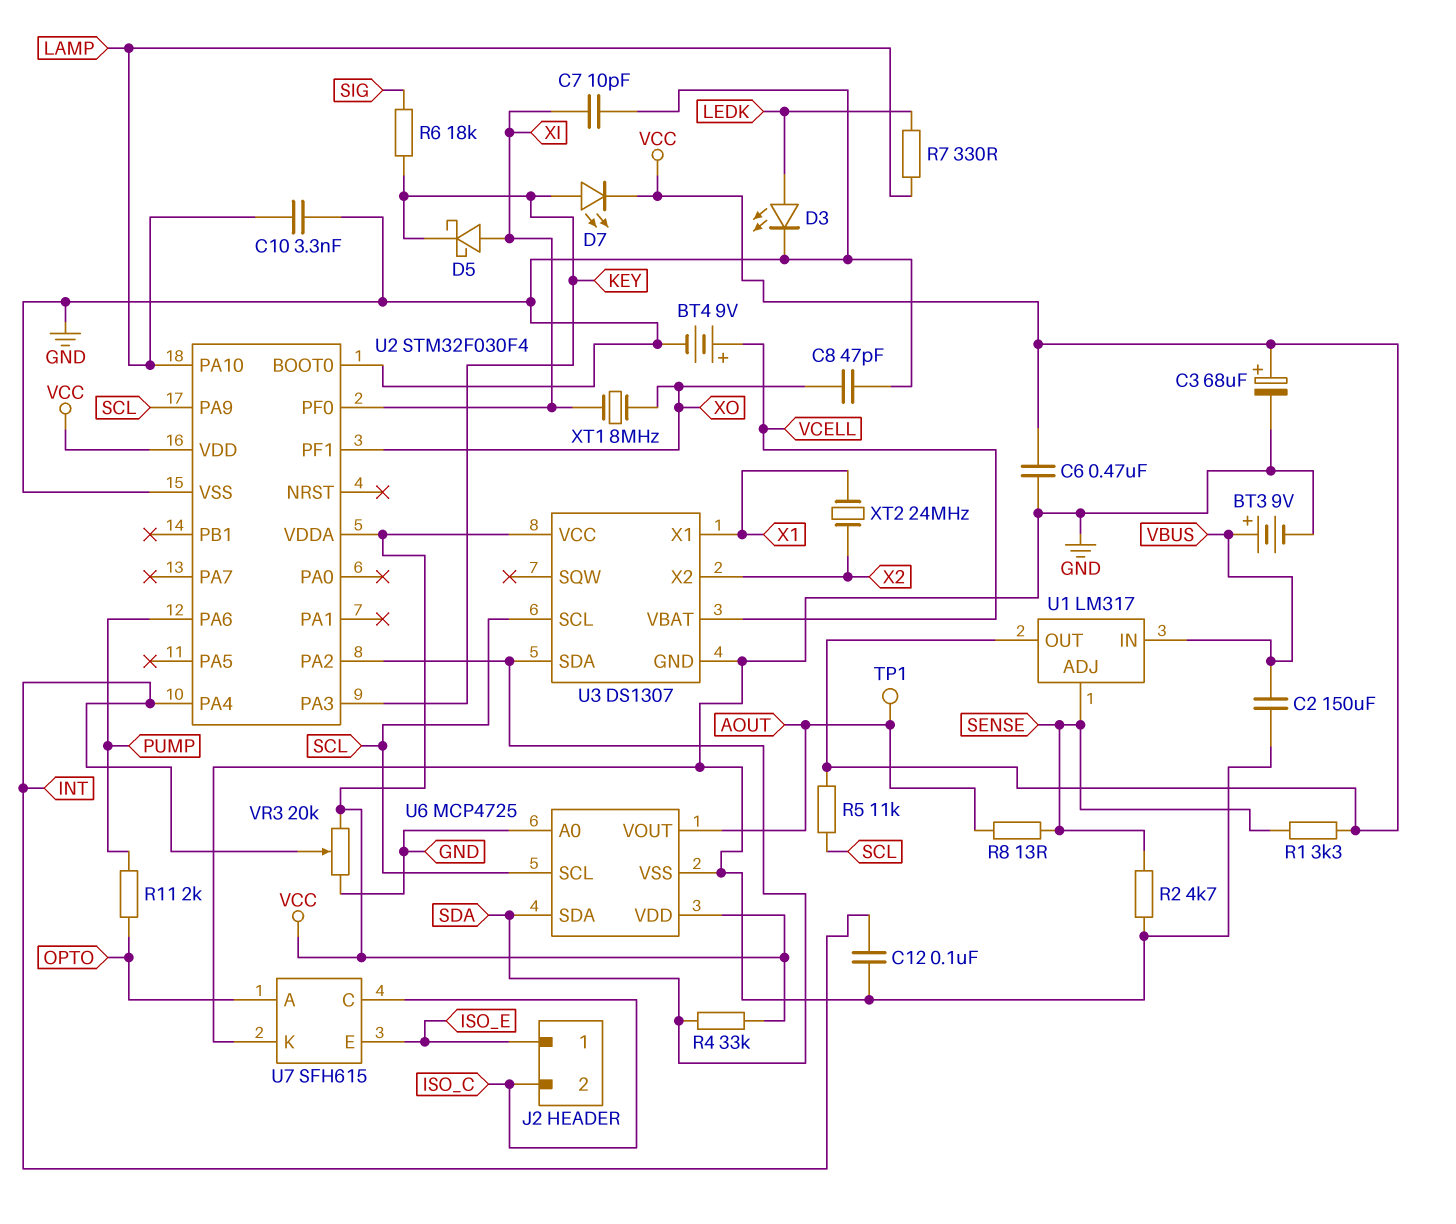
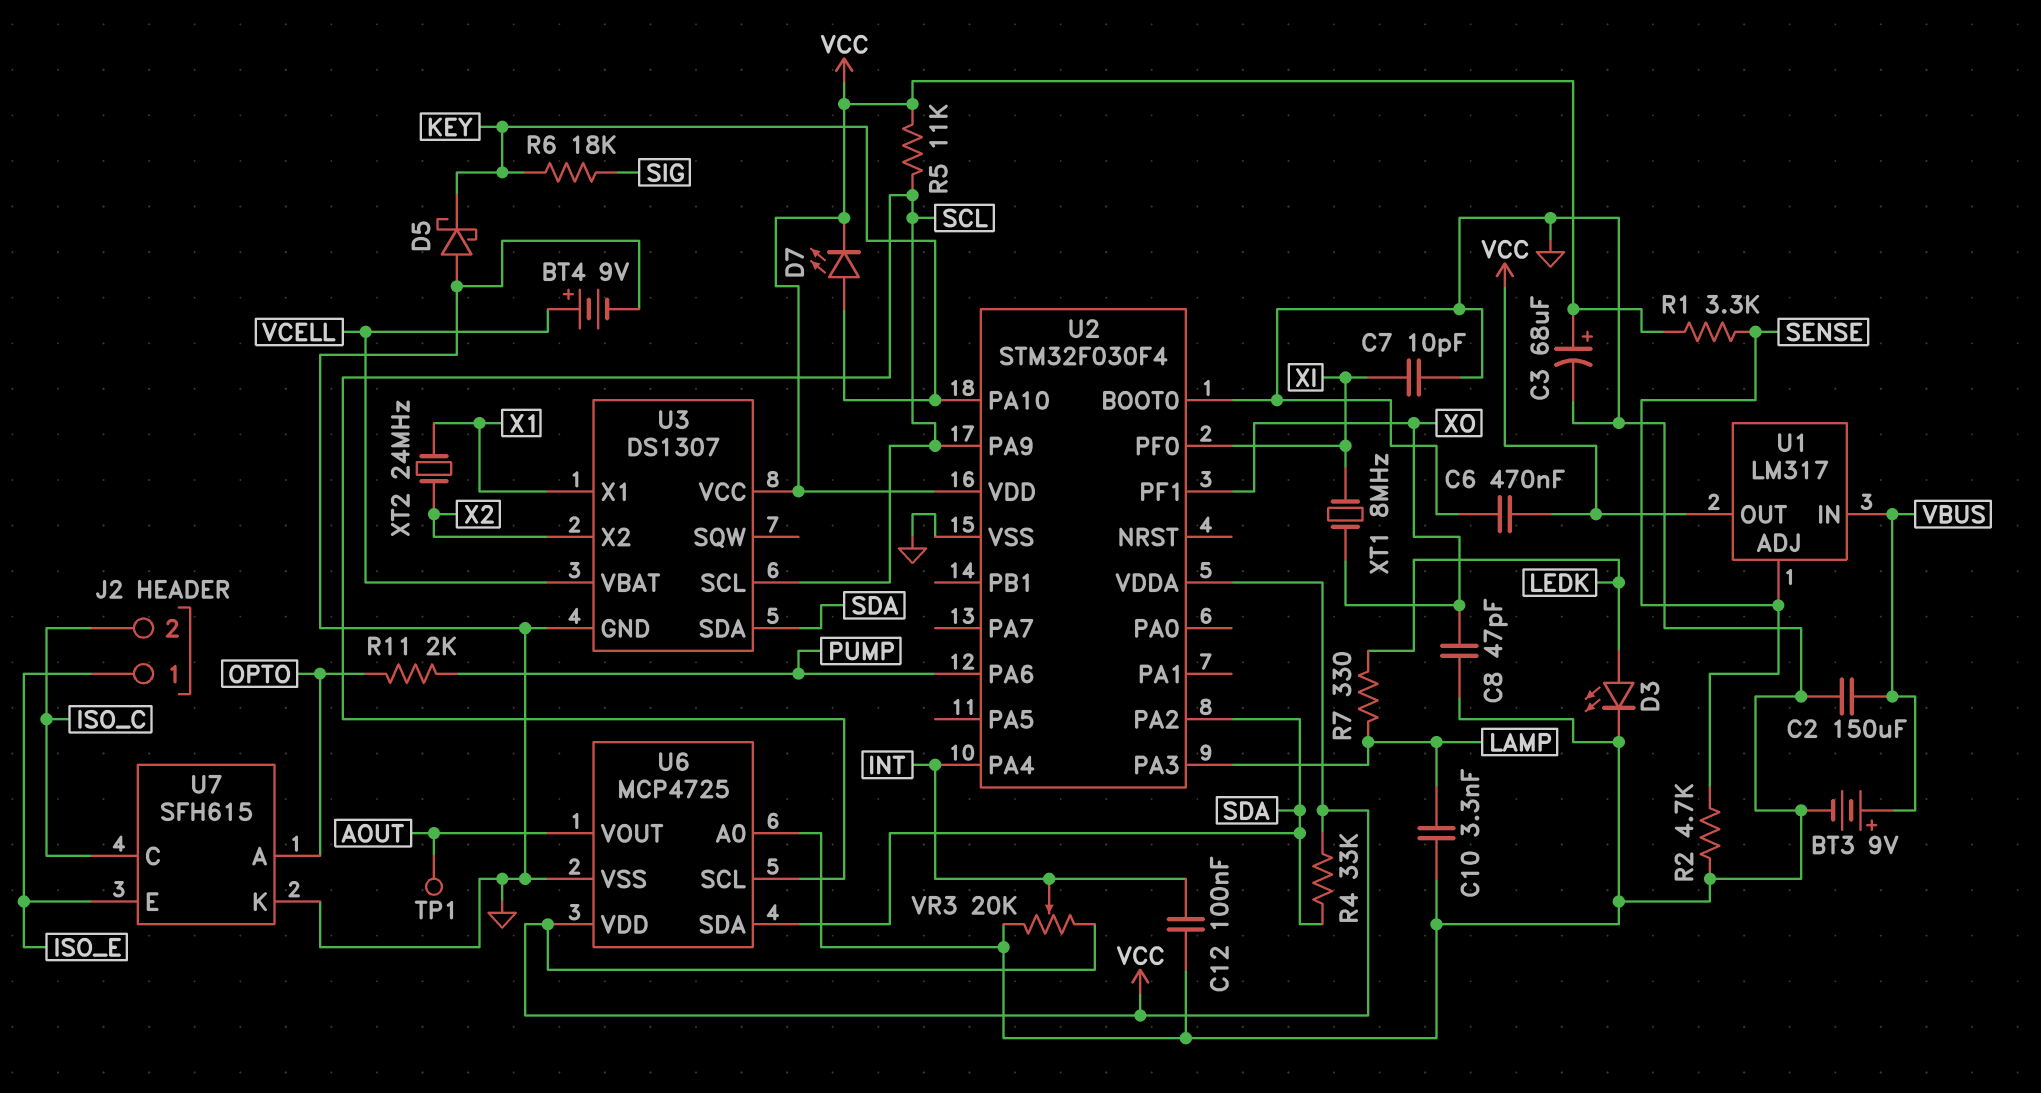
D5: schottky (A XI, K KEY) -> schottky (A GND, K KEY)
R8: 13 (AOUT, SENSE) -> none
U2 pin PA3: KEY -> LAMP
U2 pin PA10: LAMP -> KEY

